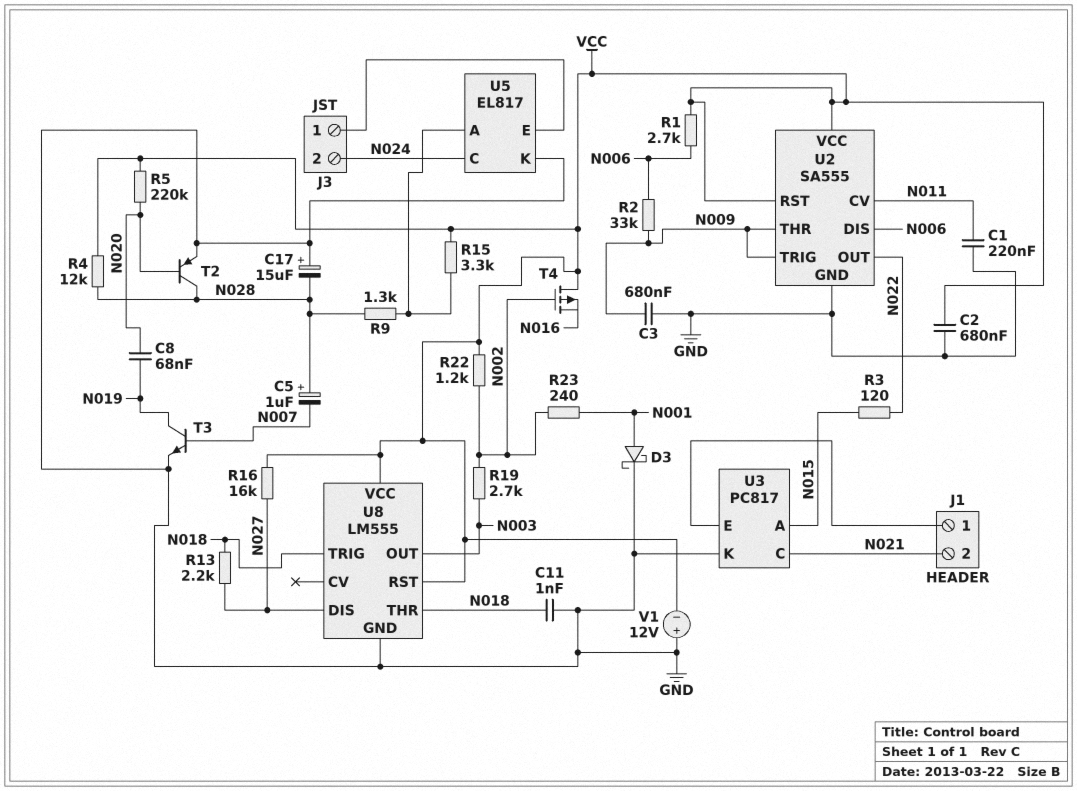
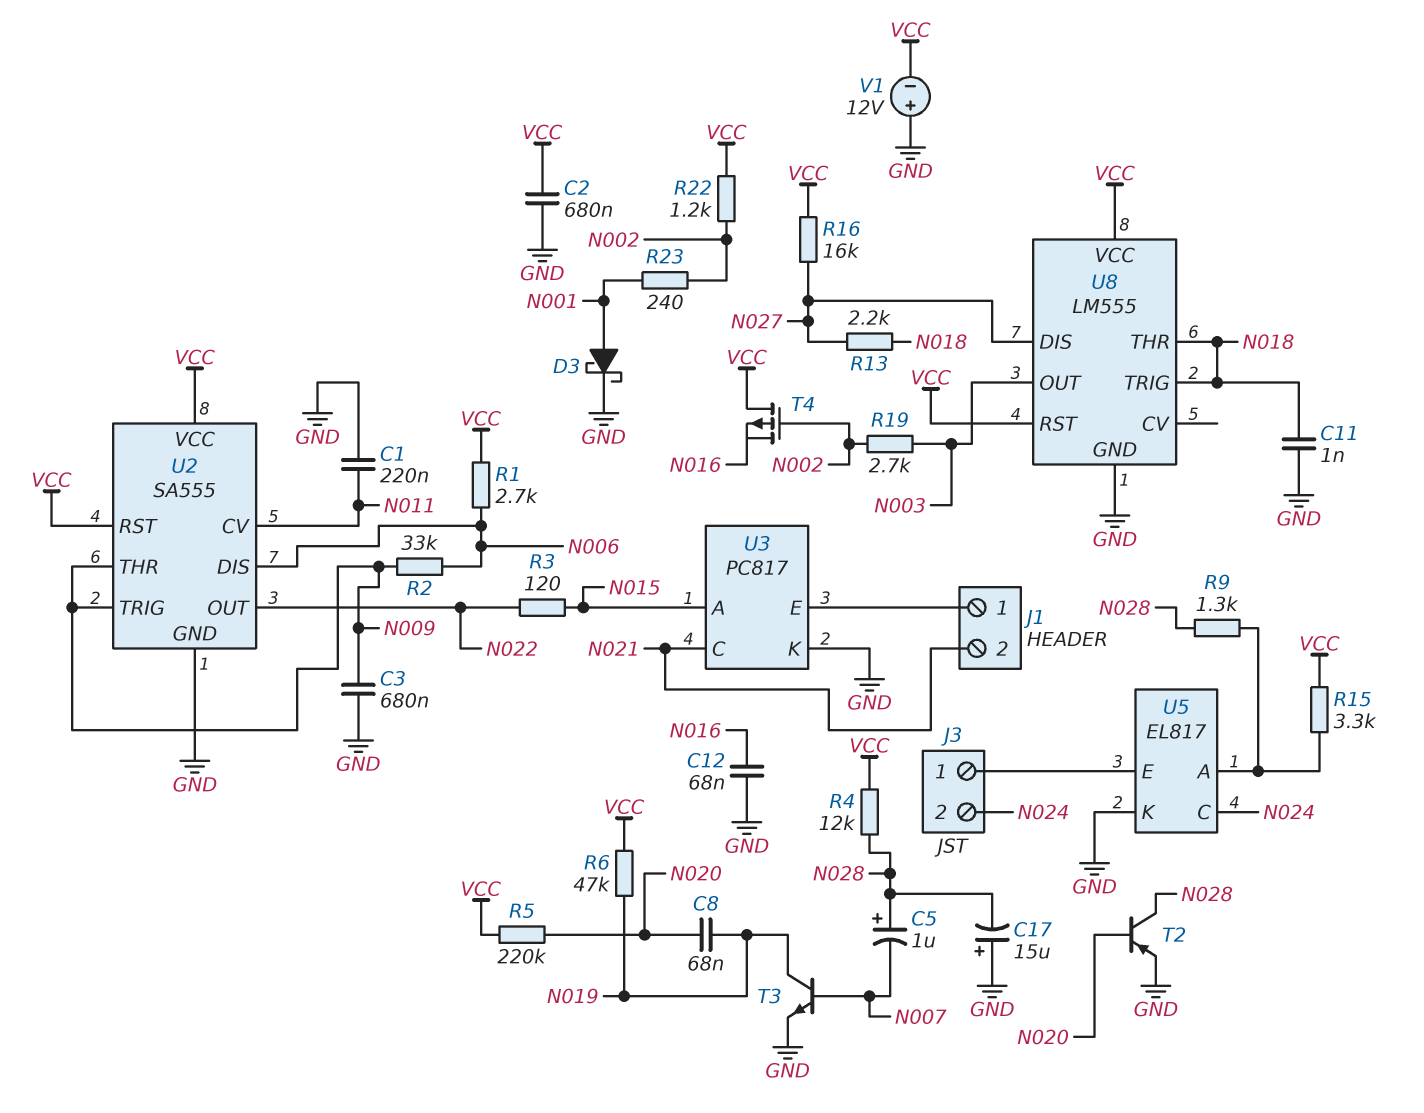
C12: none -> 68nF (GND, N016)
R6: none -> 47k (N019, VCC)

